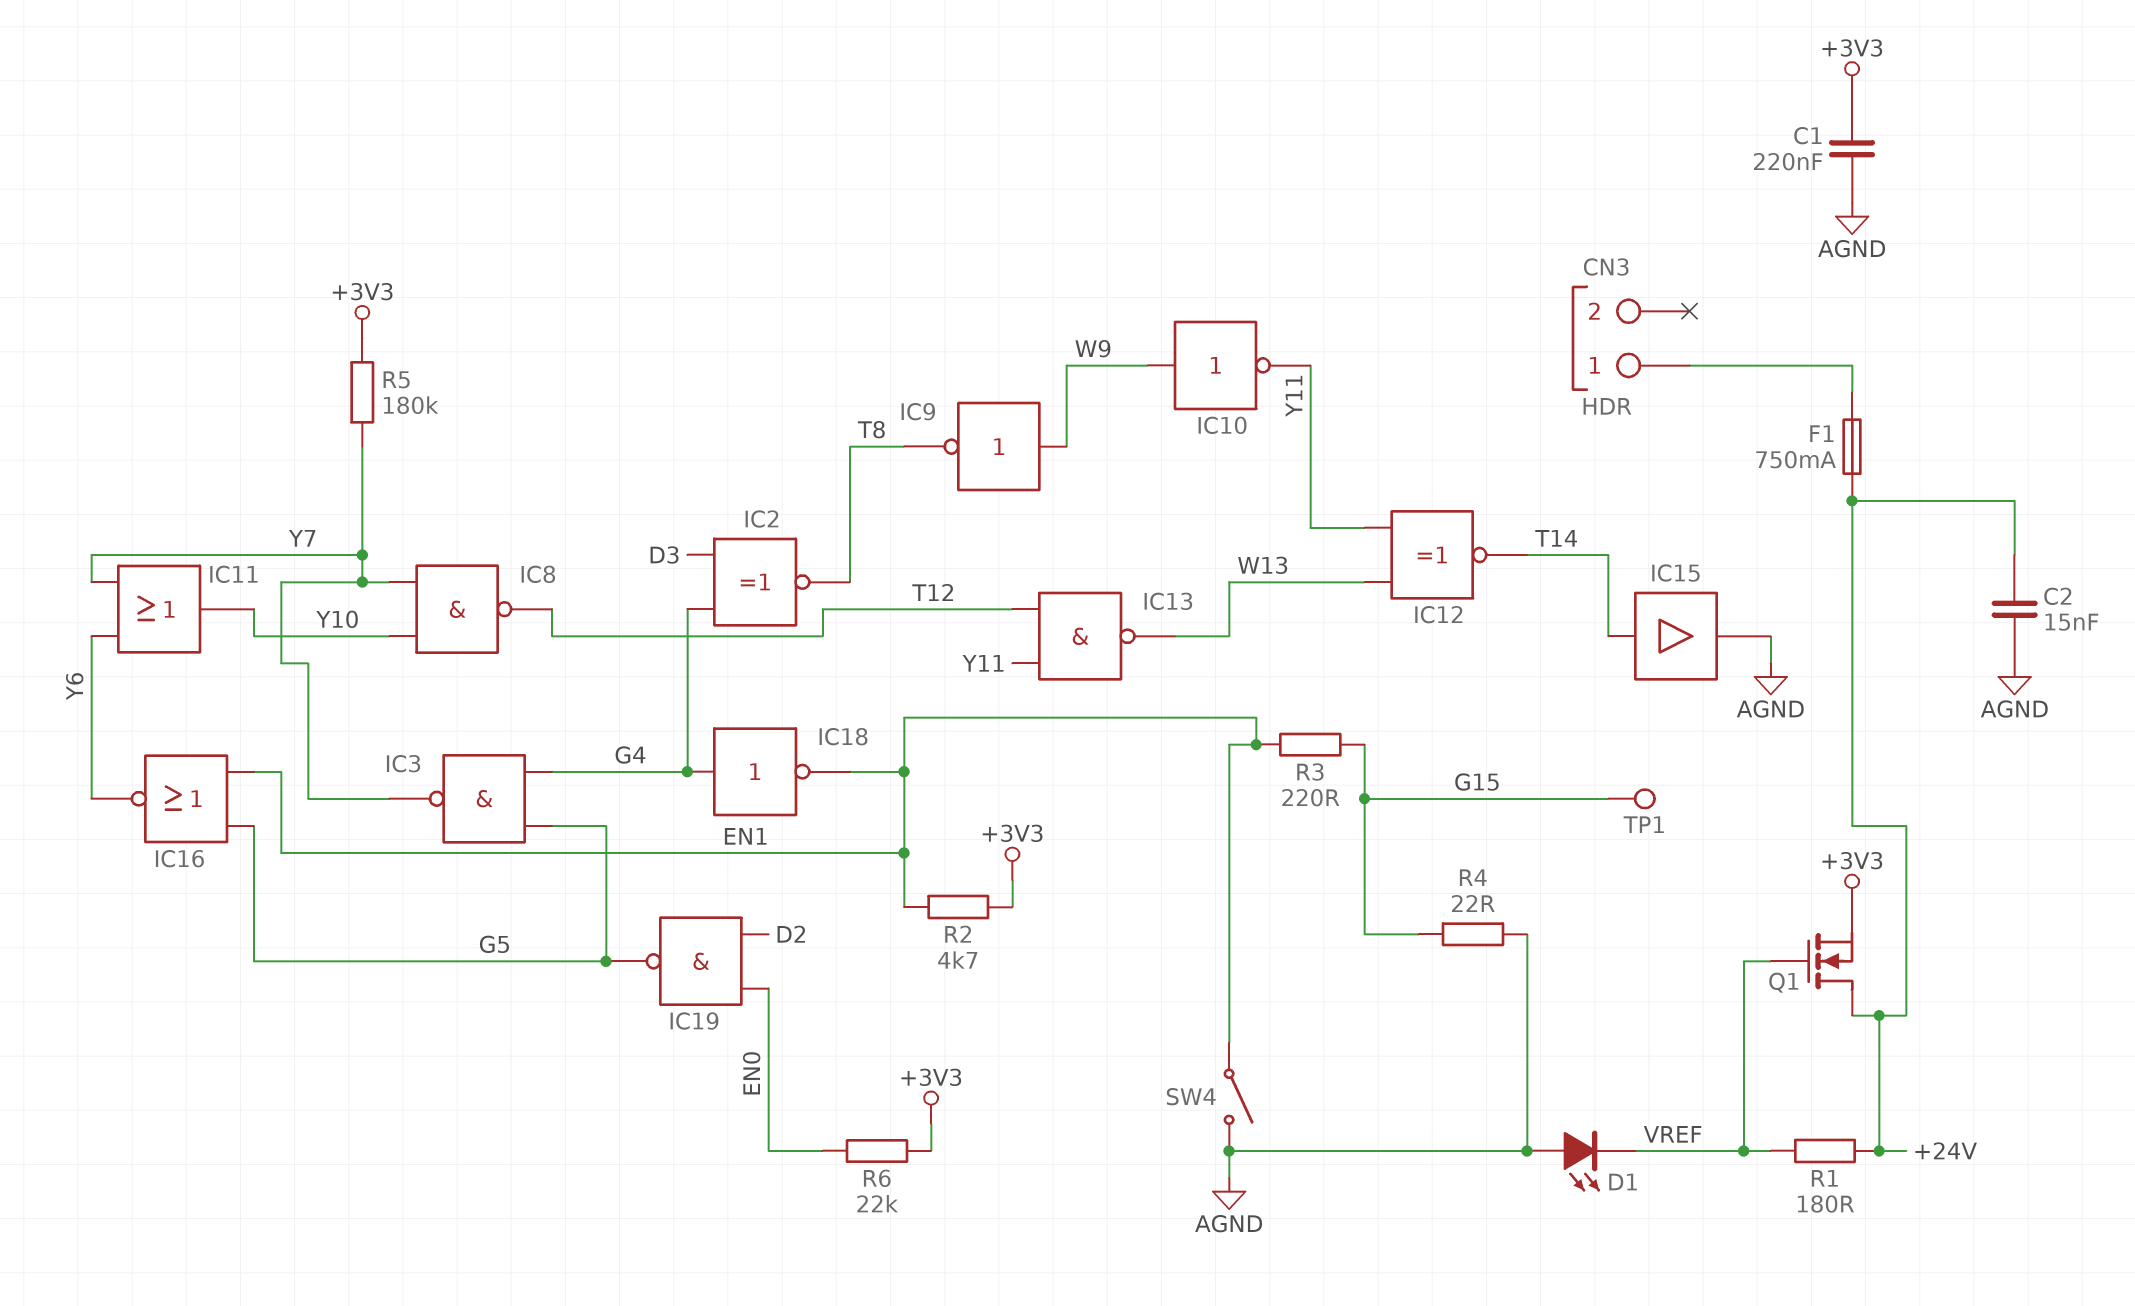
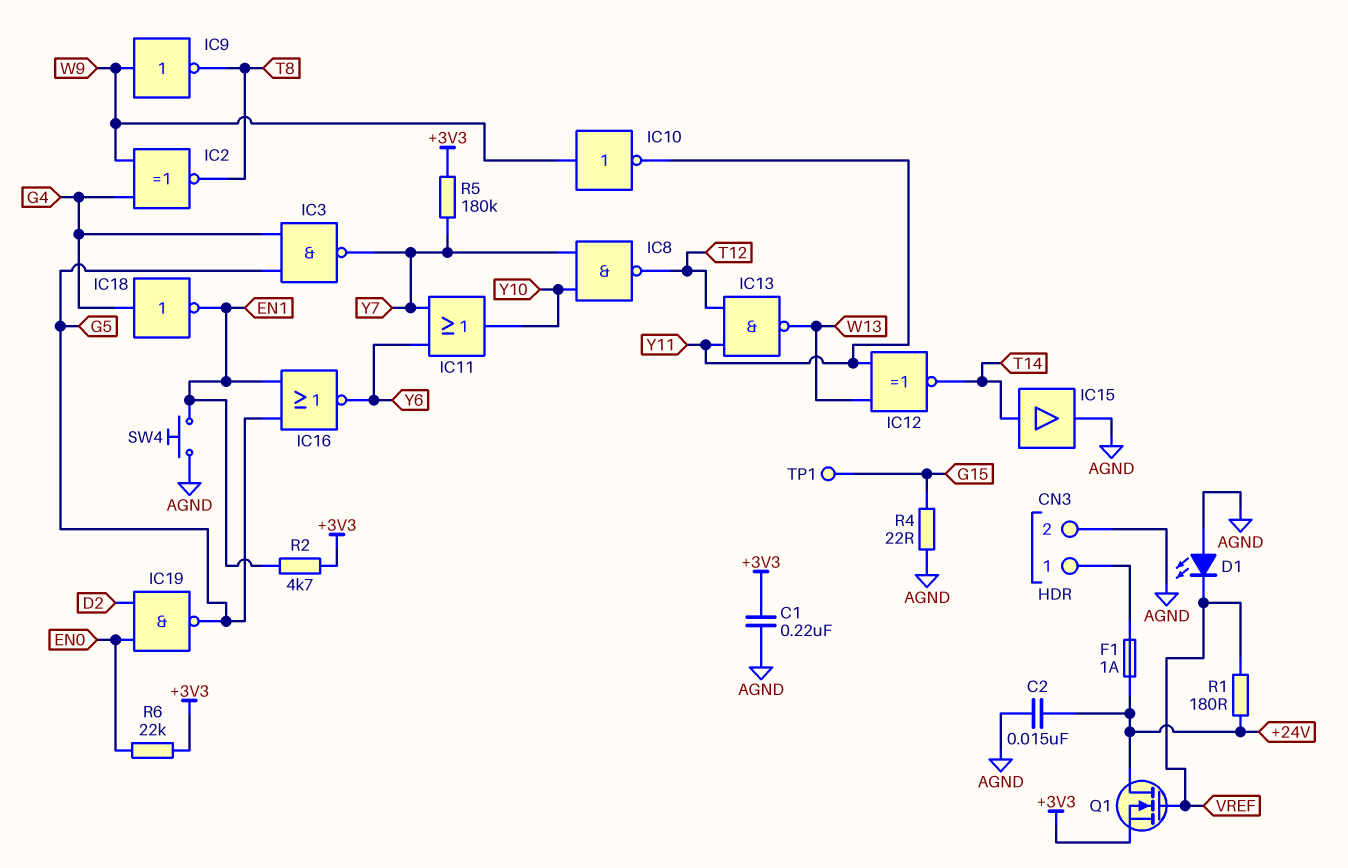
CN3 pin 2: none -> AGND
F1: 750mA (+24V, CN3/1) -> 1A (+24V, CN3/1)
IC2: XNOR (in D3, in G4, out T8) -> XNOR (in G4, in W9, out T8)
R3: 220 (EN1, G15) -> none
SW4: switch (AGND, EN1) -> button (AGND, EN1)

